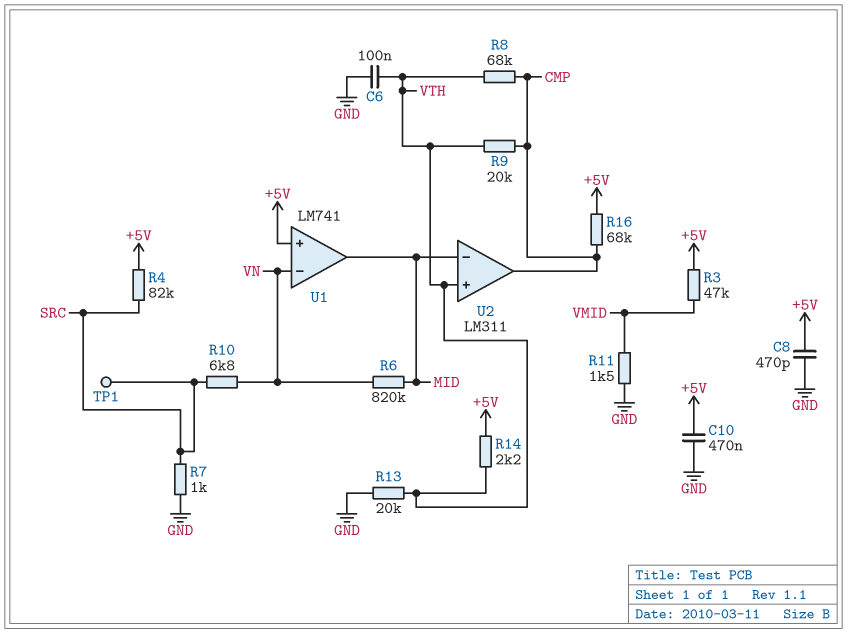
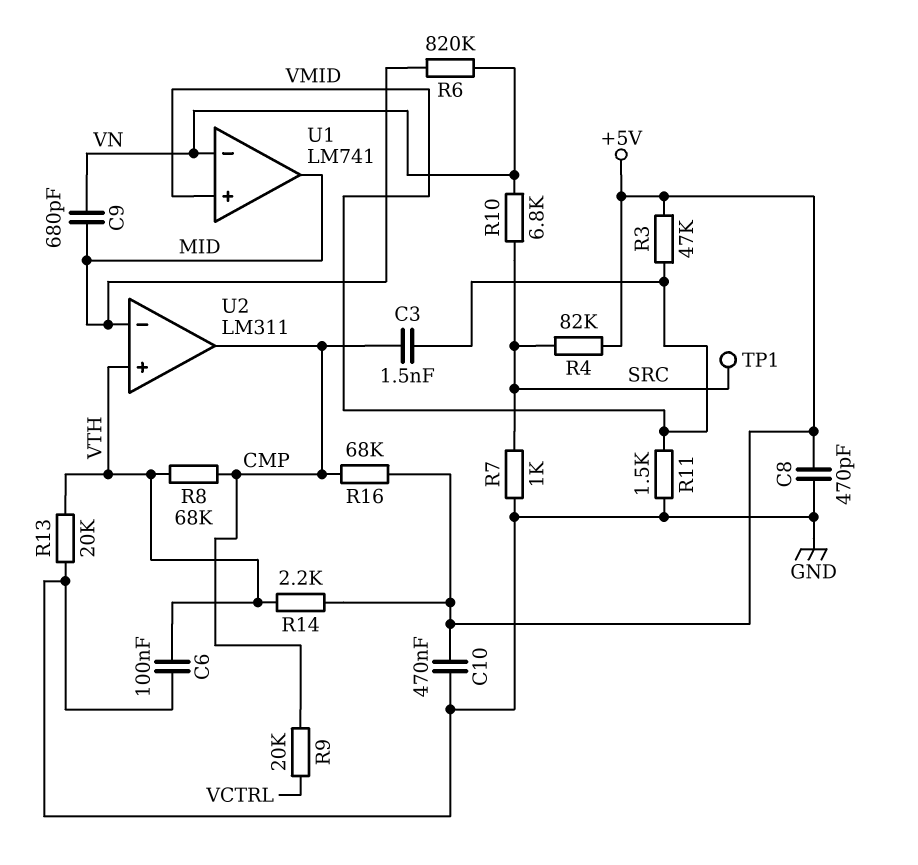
C3: none -> 1.5nF (CMP, VMID)
C9: none -> 680pF (MID, VN)
R9: 20k (CMP, VTH) -> 20k (CMP, VCTRL)
U1 pin in+: +5V -> VMID

